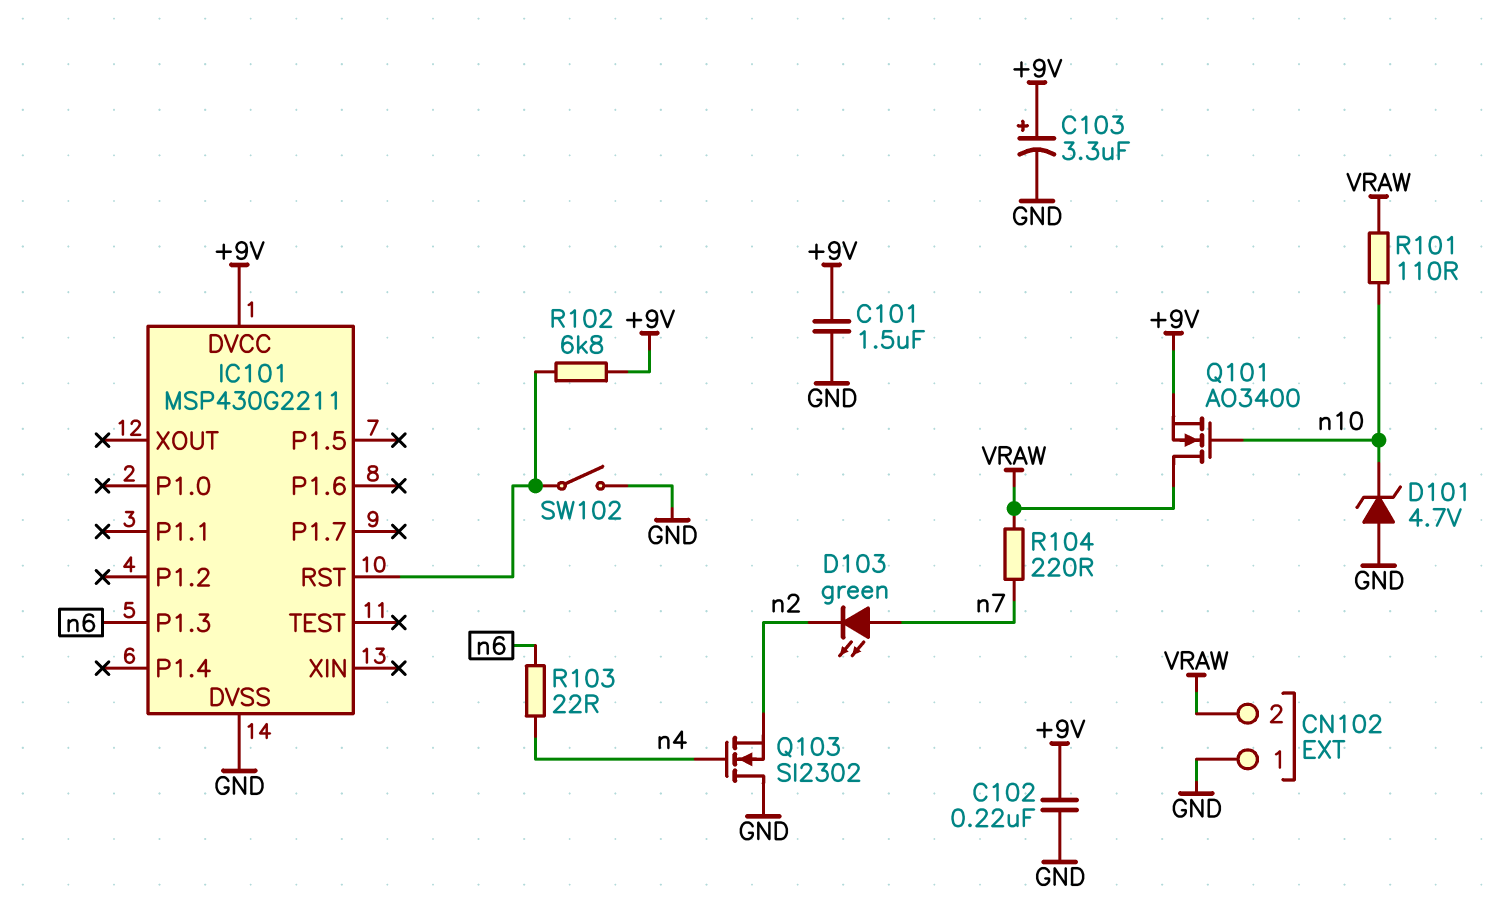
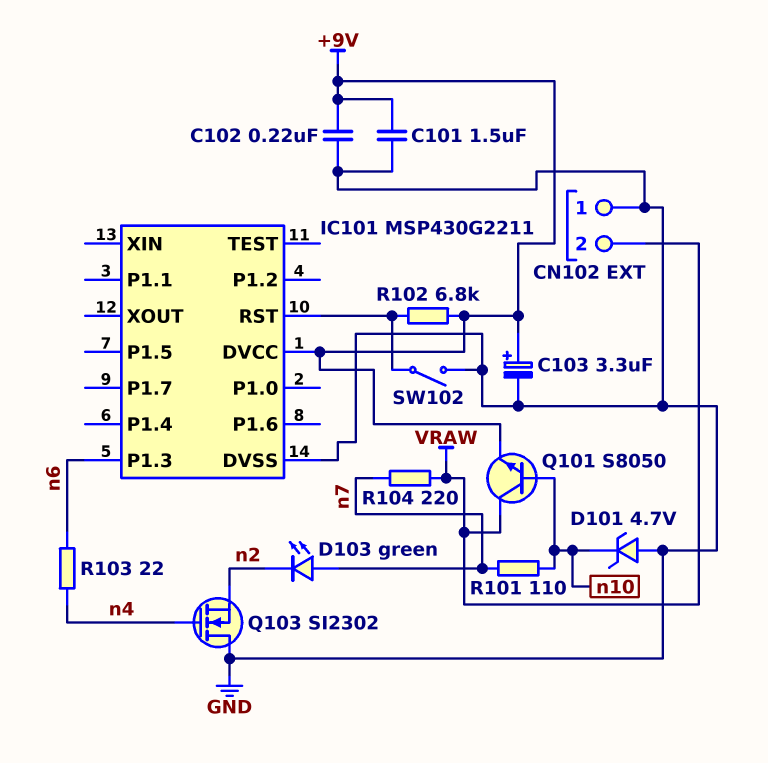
Q101: NMOS AO3400 (G n10, D VRAW, S +9V) -> NPN S8050 (B n10, C VRAW, E +9V)
R101: 110 (VRAW, n10) -> 110 (n7, n10)

